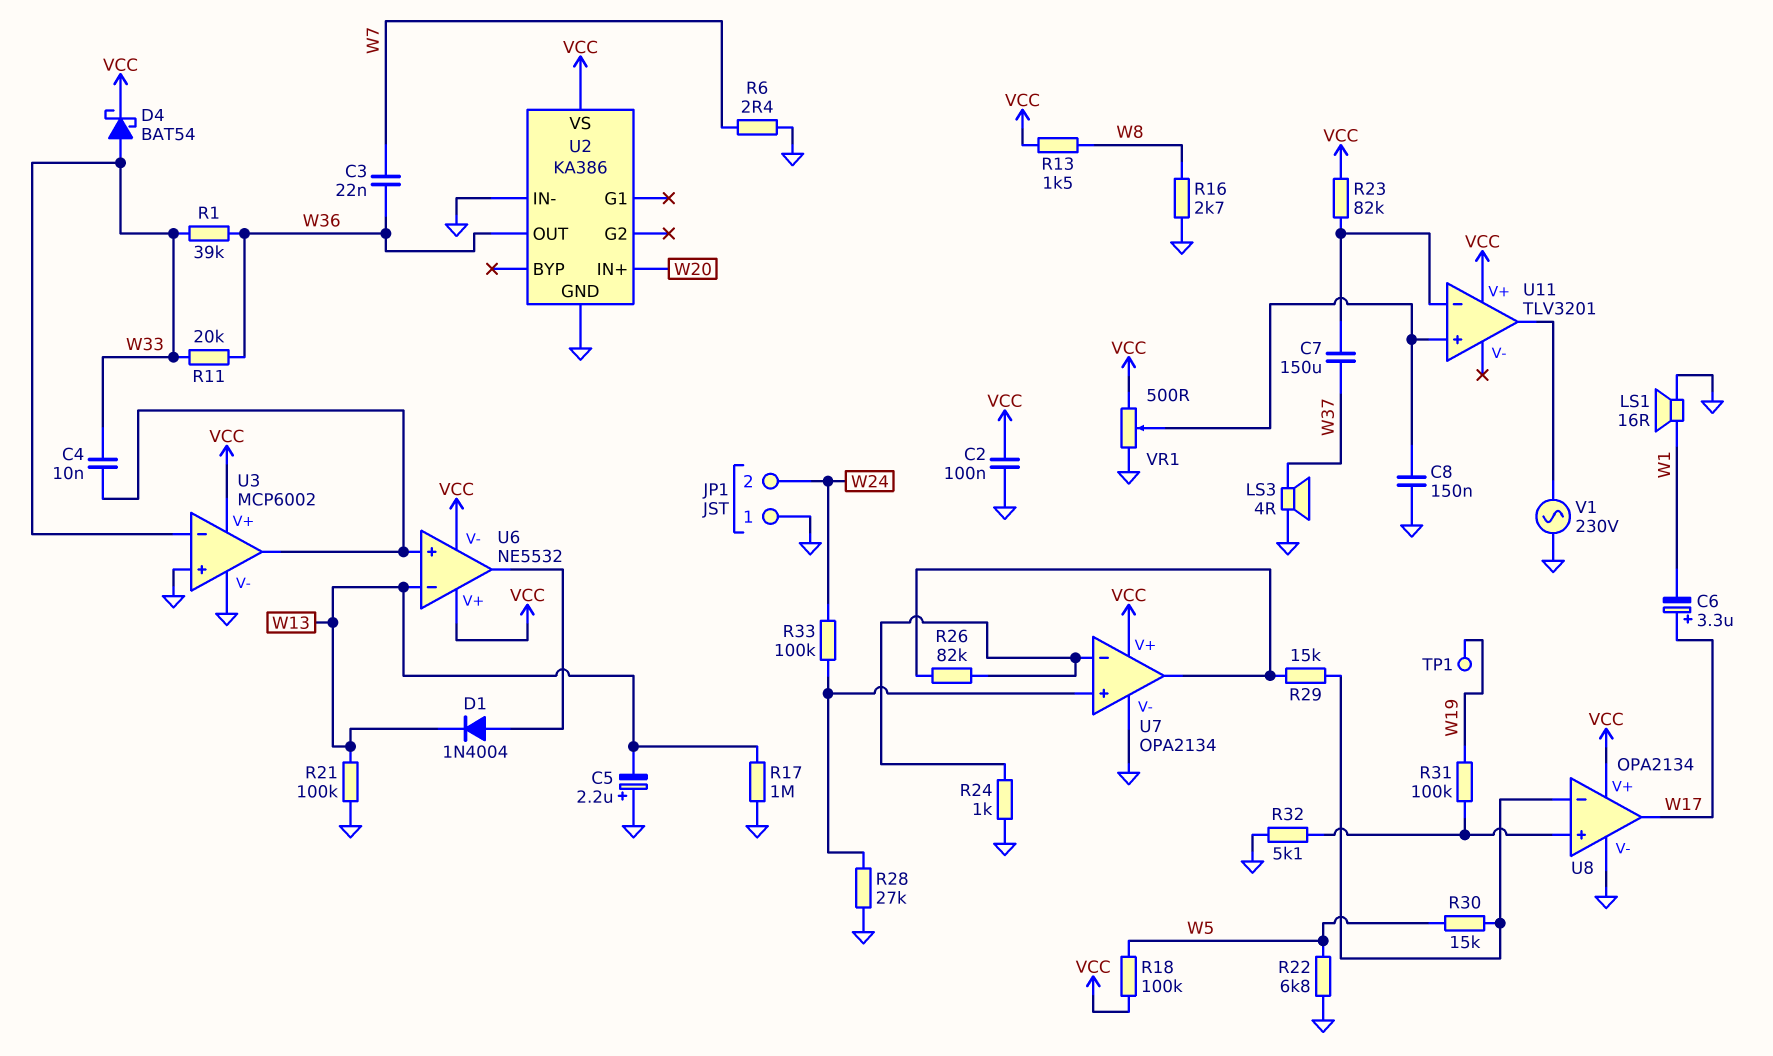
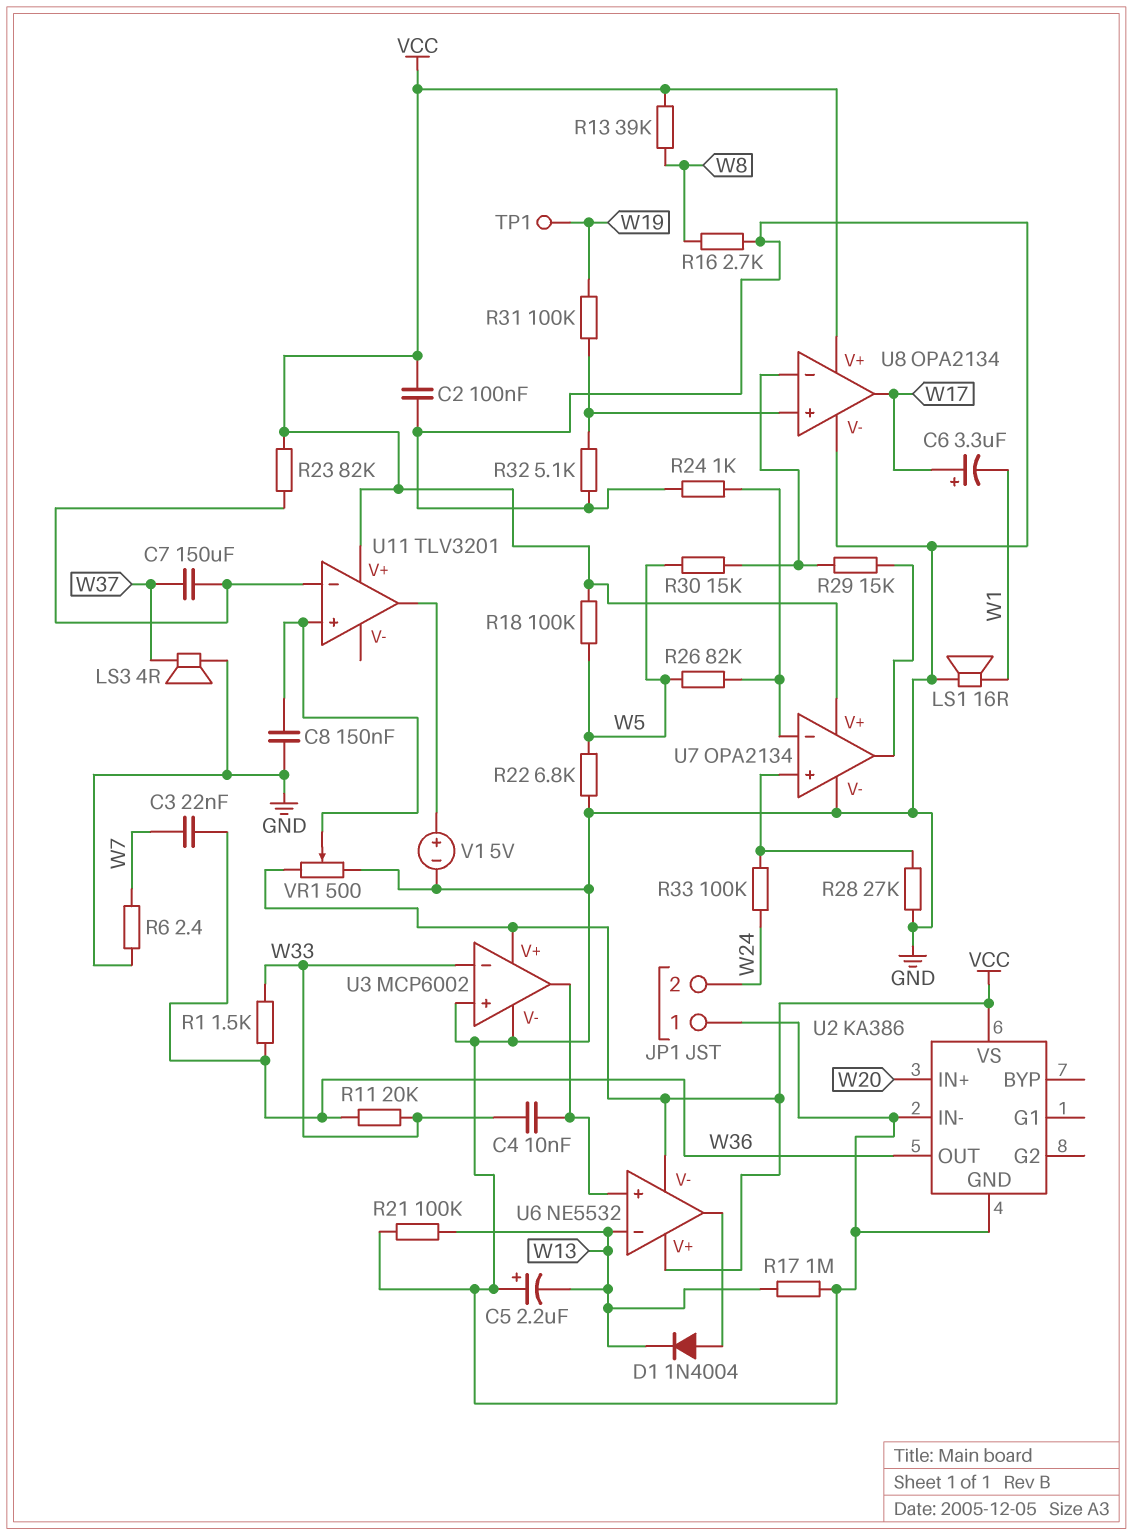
D4: schottky BAT54 (A W33, K VCC) -> none
R1: 39k (W33, W36) -> 1.5k (W33, W36)
R13: 1.5k (VCC, W8) -> 39k (VCC, W8)
R26: 82k (U7/in-, U7/out) -> 82k (U7/in-, W5)
V1: AC 230V (GND, U11/out) -> 5V (plus U11/out, minus GND)

